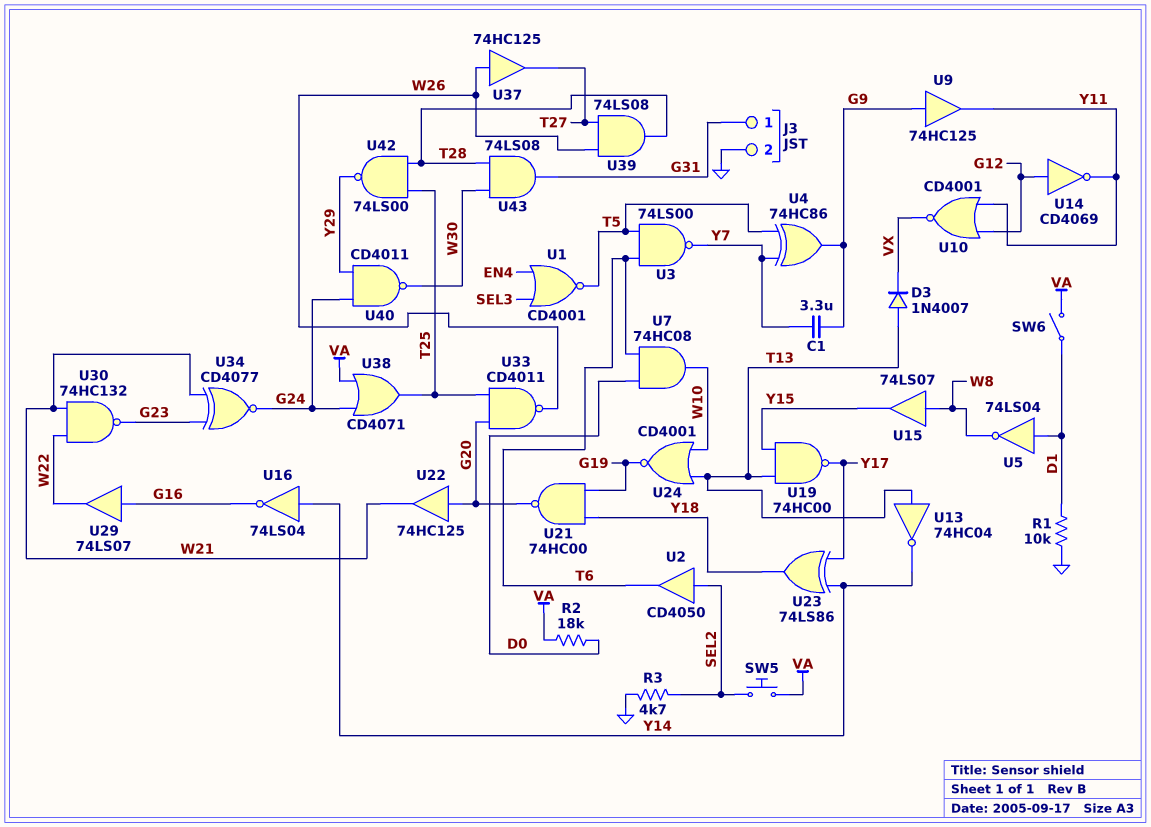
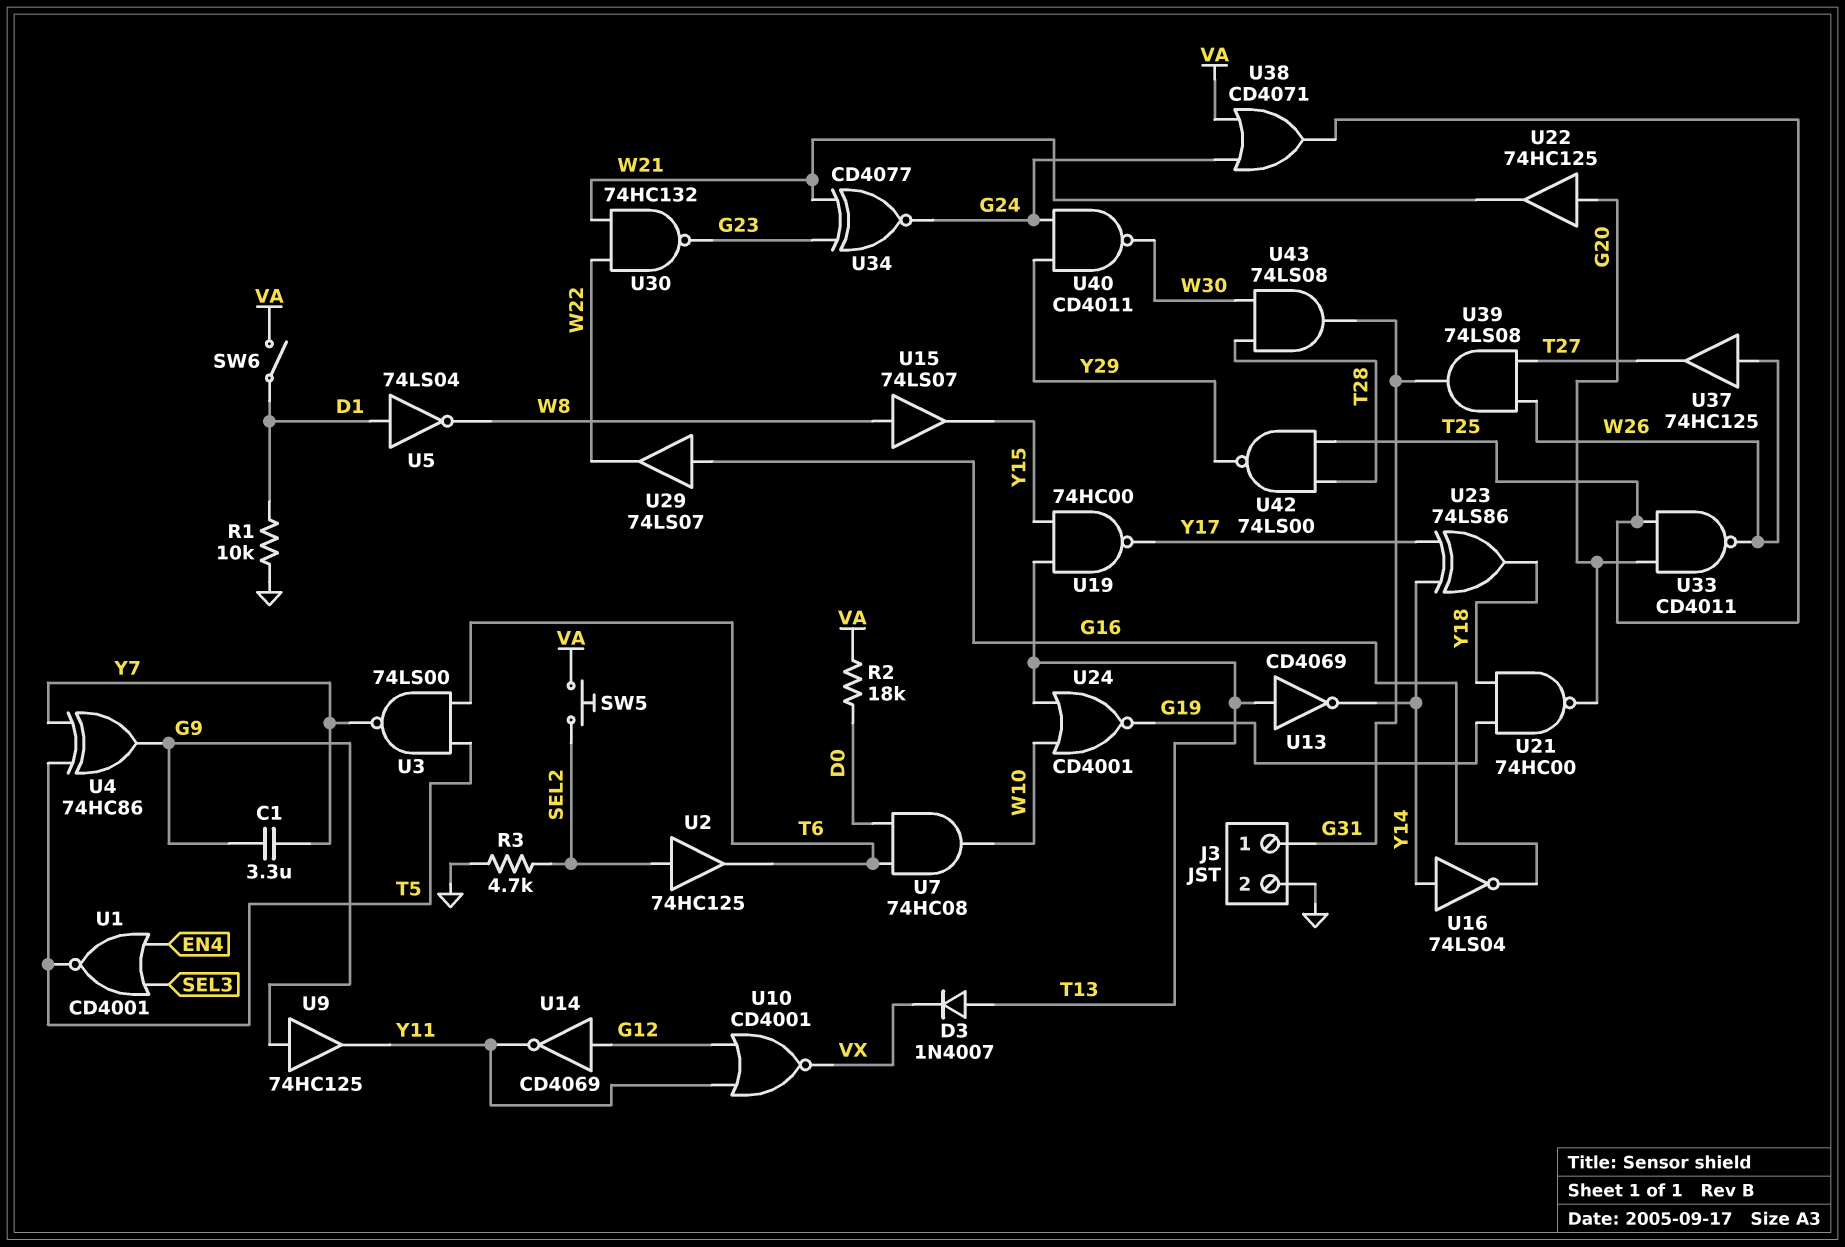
U2: buffer CD4050 (in SEL2, out T6) -> buffer 74HC125 (in SEL2, out T6)
U13: NOT 74HC04 (in T13, out Y14) -> NOT CD4069 (in T13, out Y14)
U39: AND 74LS08 (in T27, in W26, out T28) -> AND 74LS08 (in T27, in W26, out G31)

